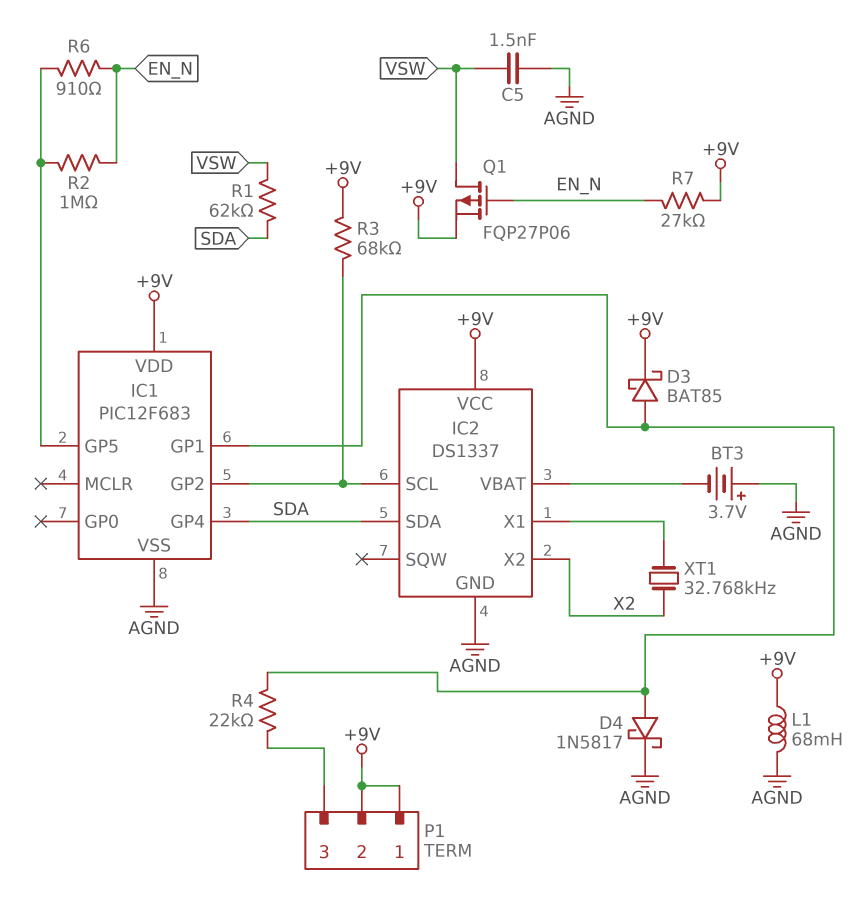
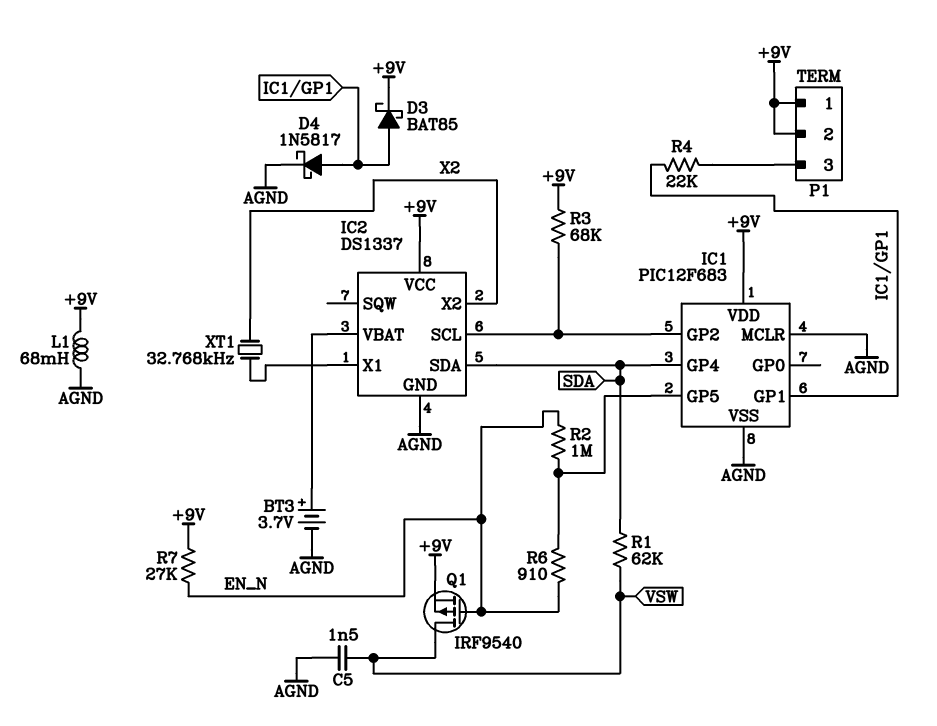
BT3: 3.7V (plus AGND, minus IC2/VBAT) -> 3.7V (plus IC2/VBAT, minus AGND)
IC1 pin MCLR: none -> AGND
Q1: PMOS FQP27P06 (G EN_N, D VSW, S +9V) -> PMOS IRF9540 (G EN_N, D VSW, S +9V)

